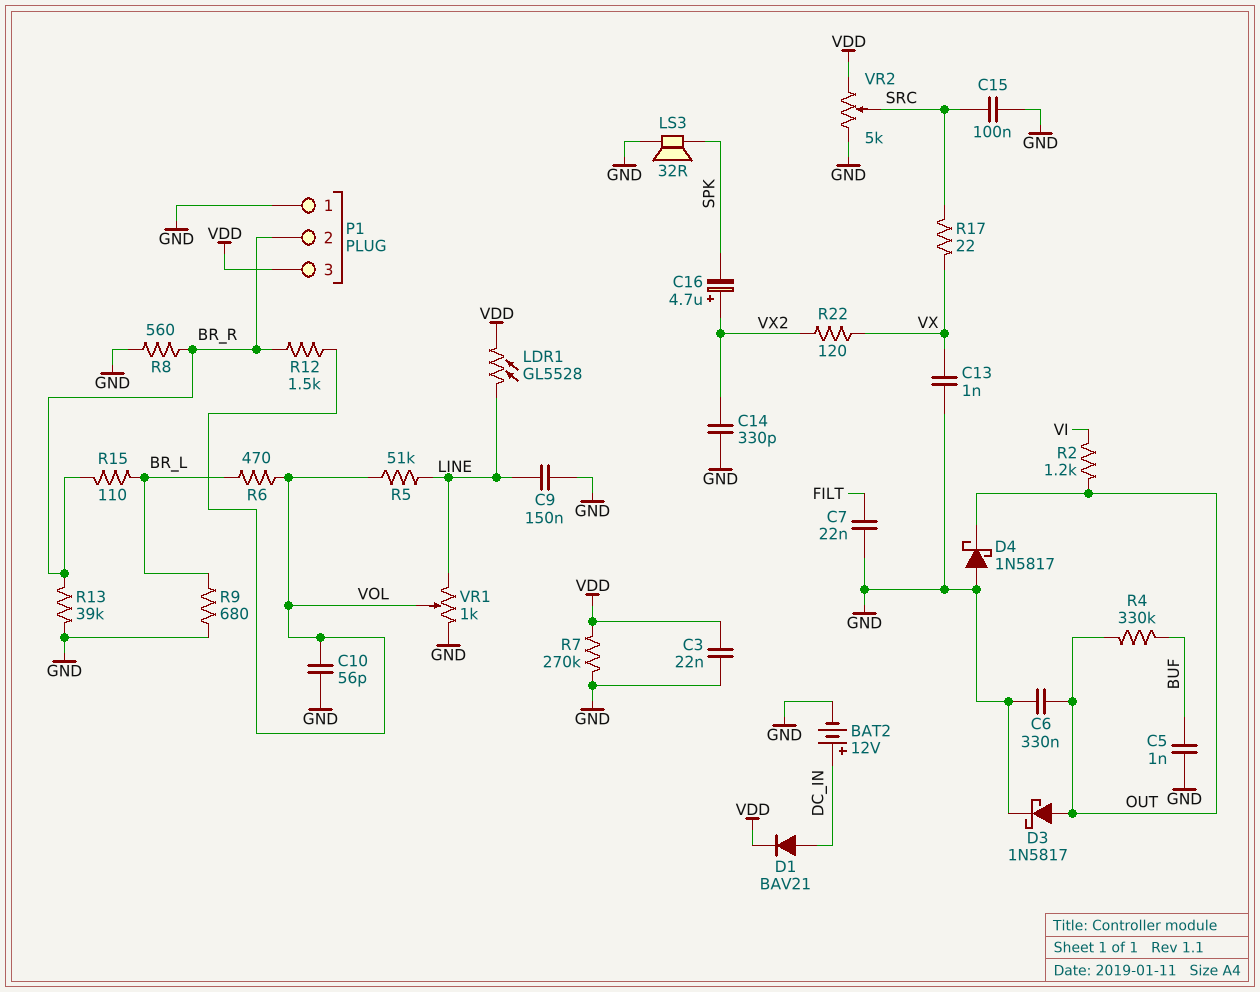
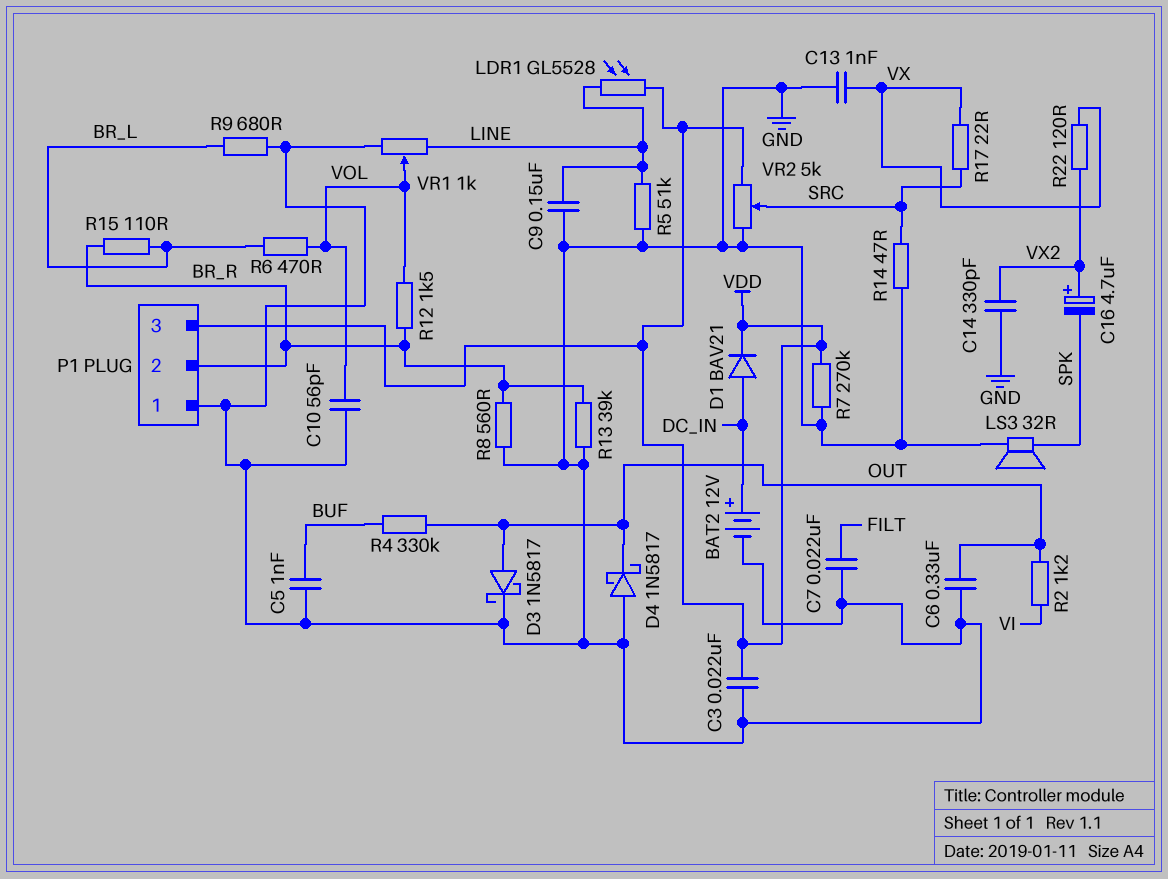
C15: 100nF (GND, SRC) -> none
R5: 51k (LINE, VOL) -> 51k (GND, LINE)
R14: none -> 47 (GND, SRC)

